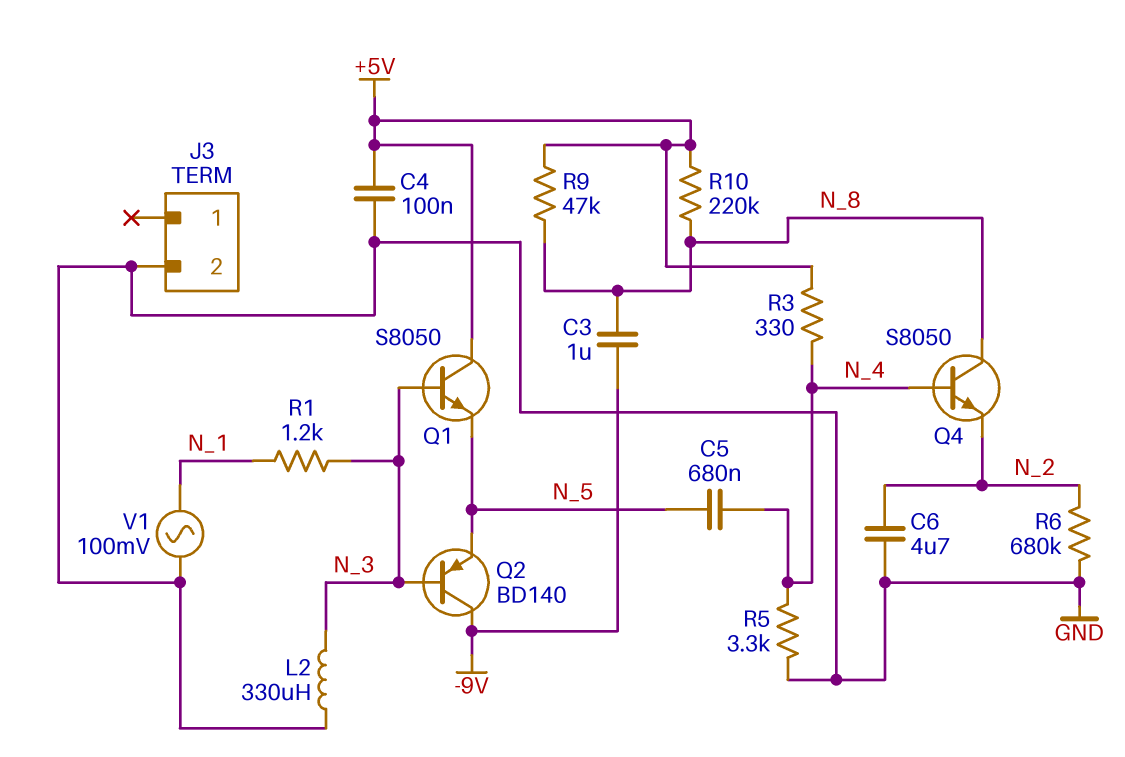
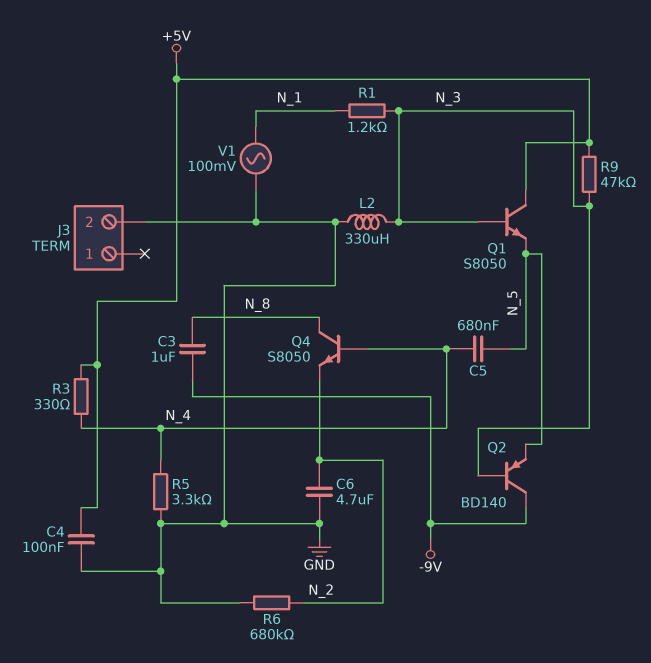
R9: 47k (+5V, N_8) -> 47k (+5V, N_3)
R10: 220k (+5V, N_8) -> none

